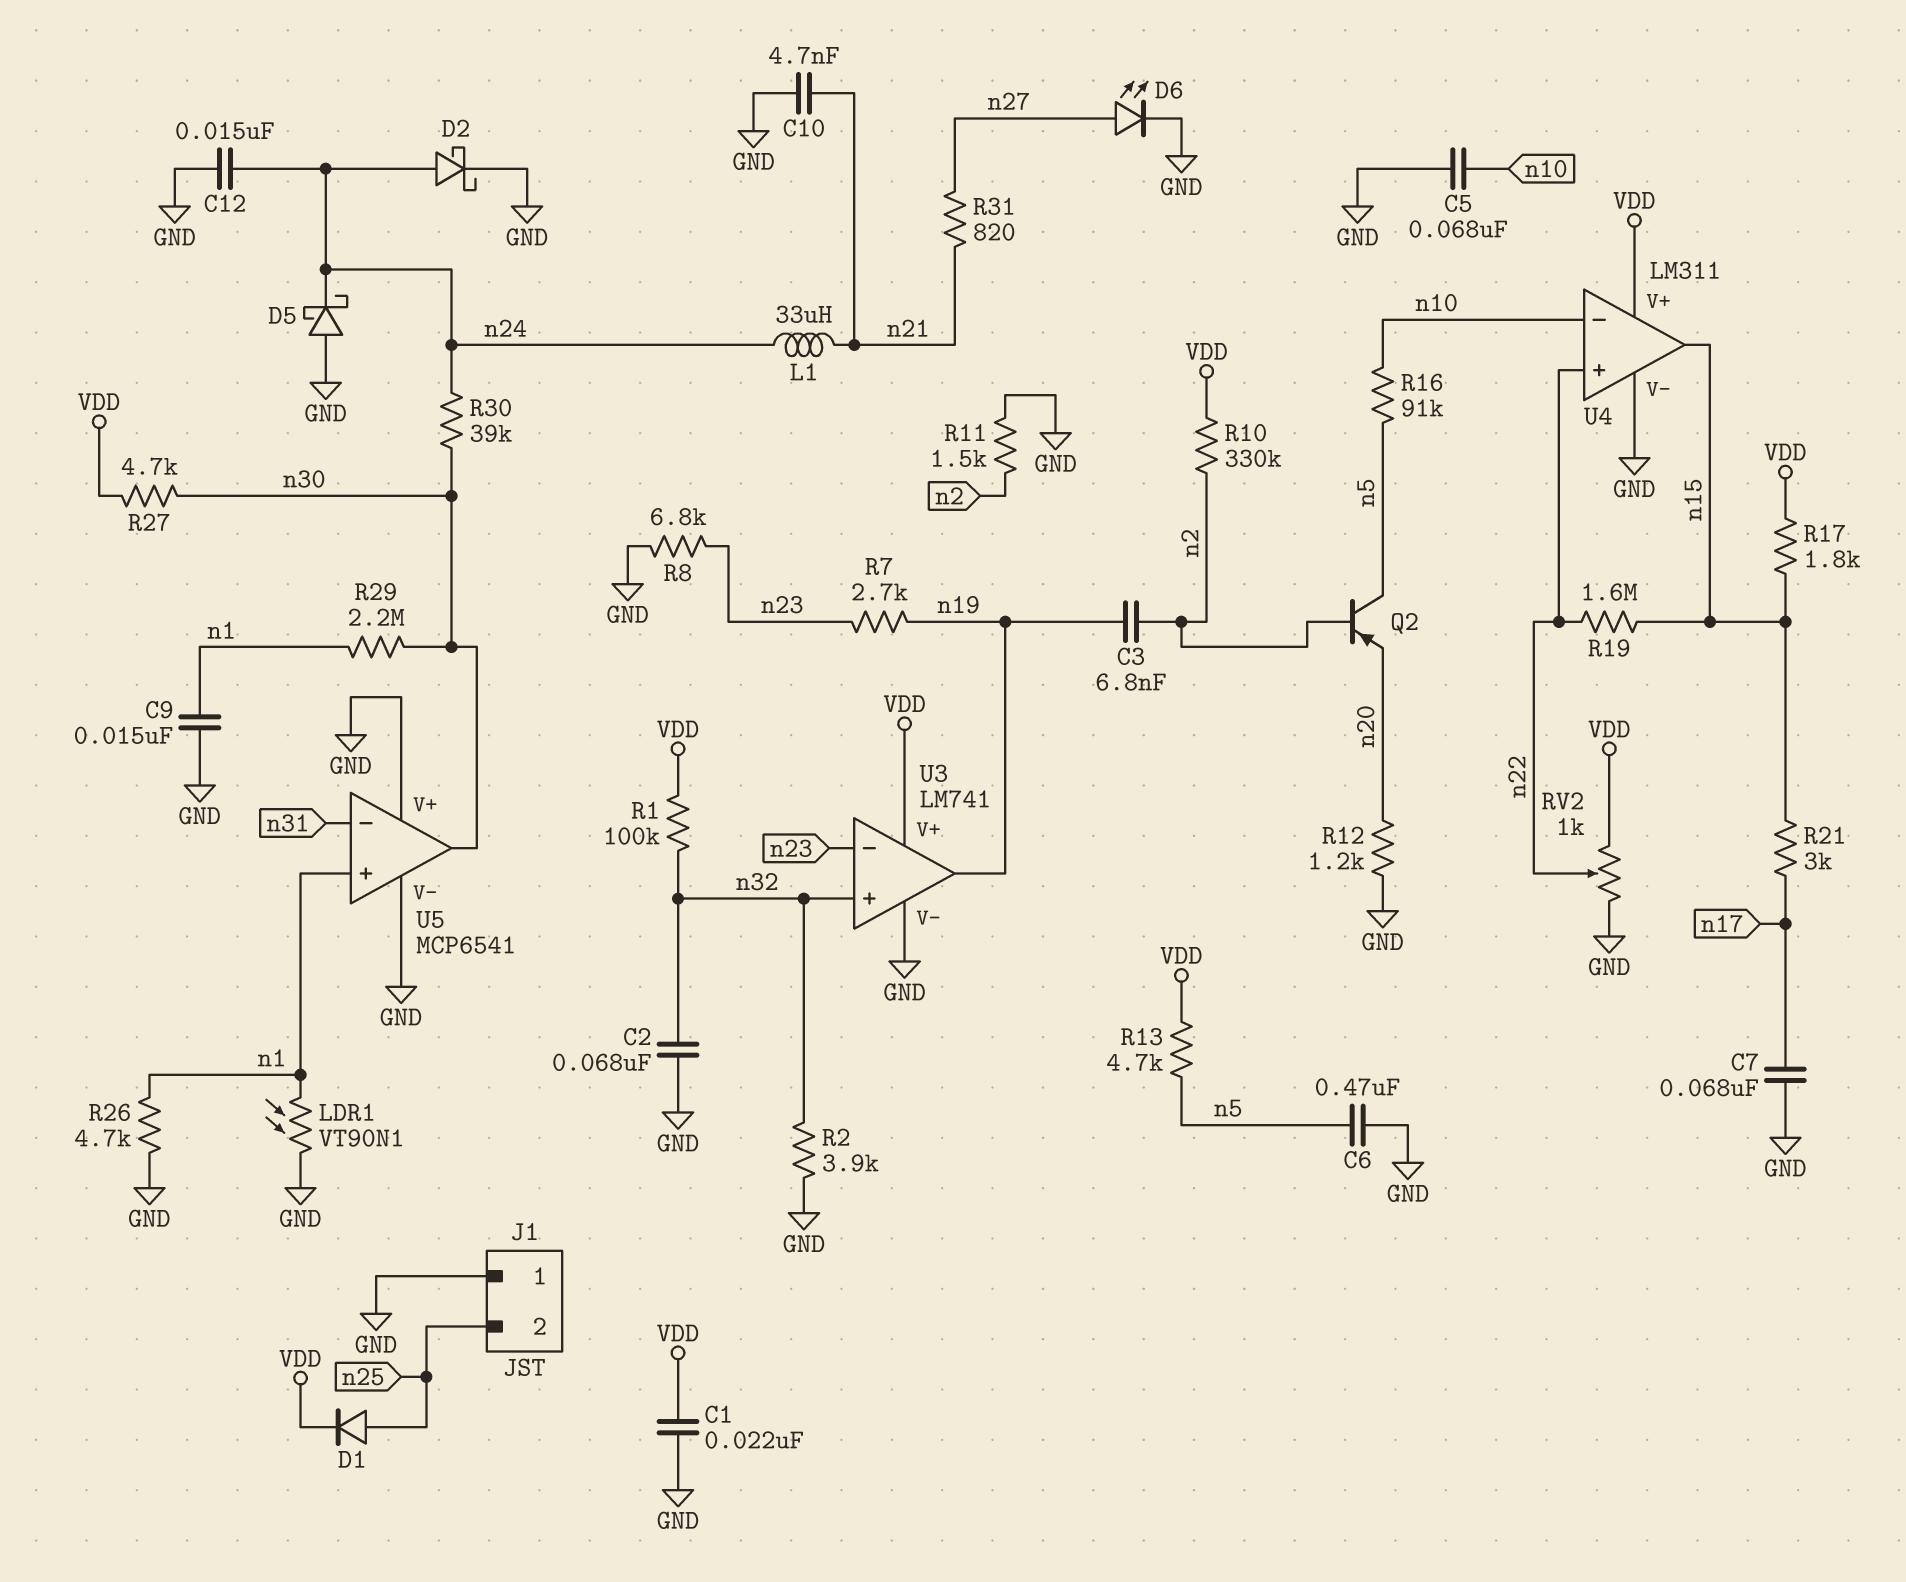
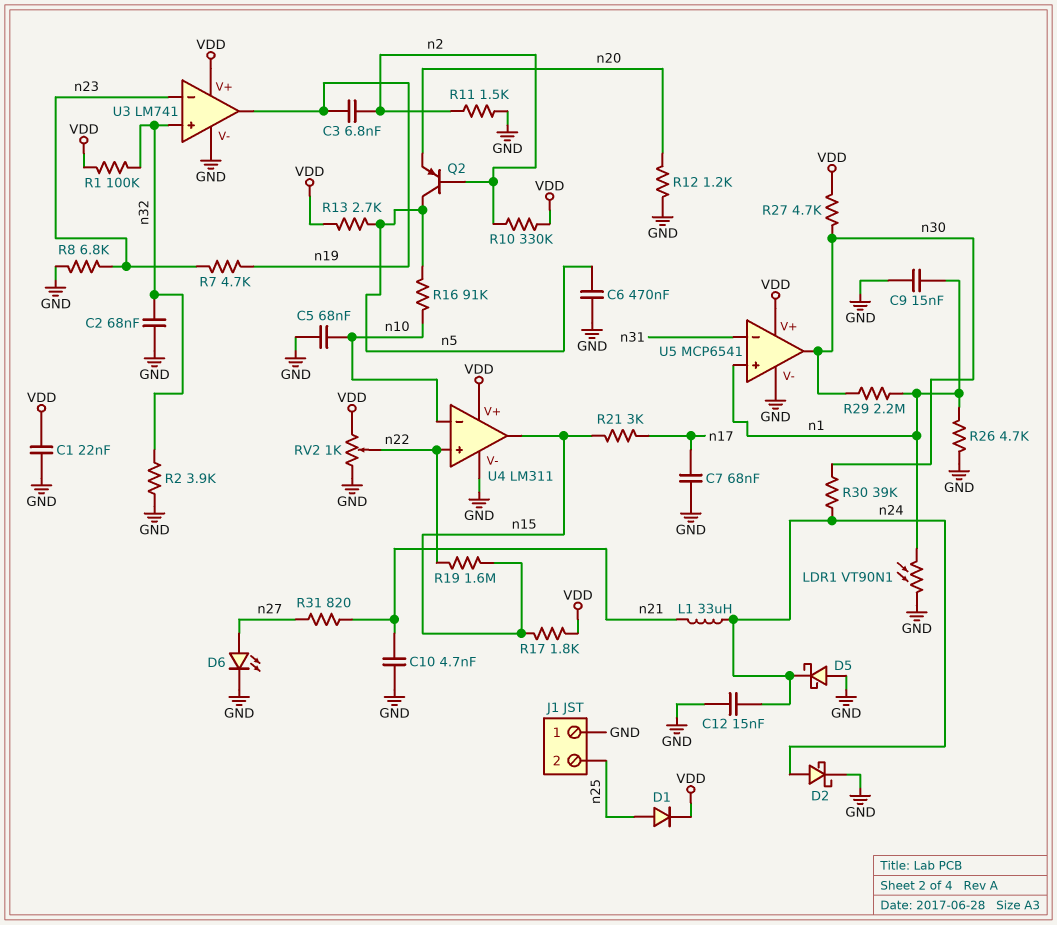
R7: 2.7k (n19, n23) -> 4.7k (n19, n23)
R13: 4.7k (VDD, n5) -> 2.7k (VDD, n5)
U5 pin V+: GND -> VDD

